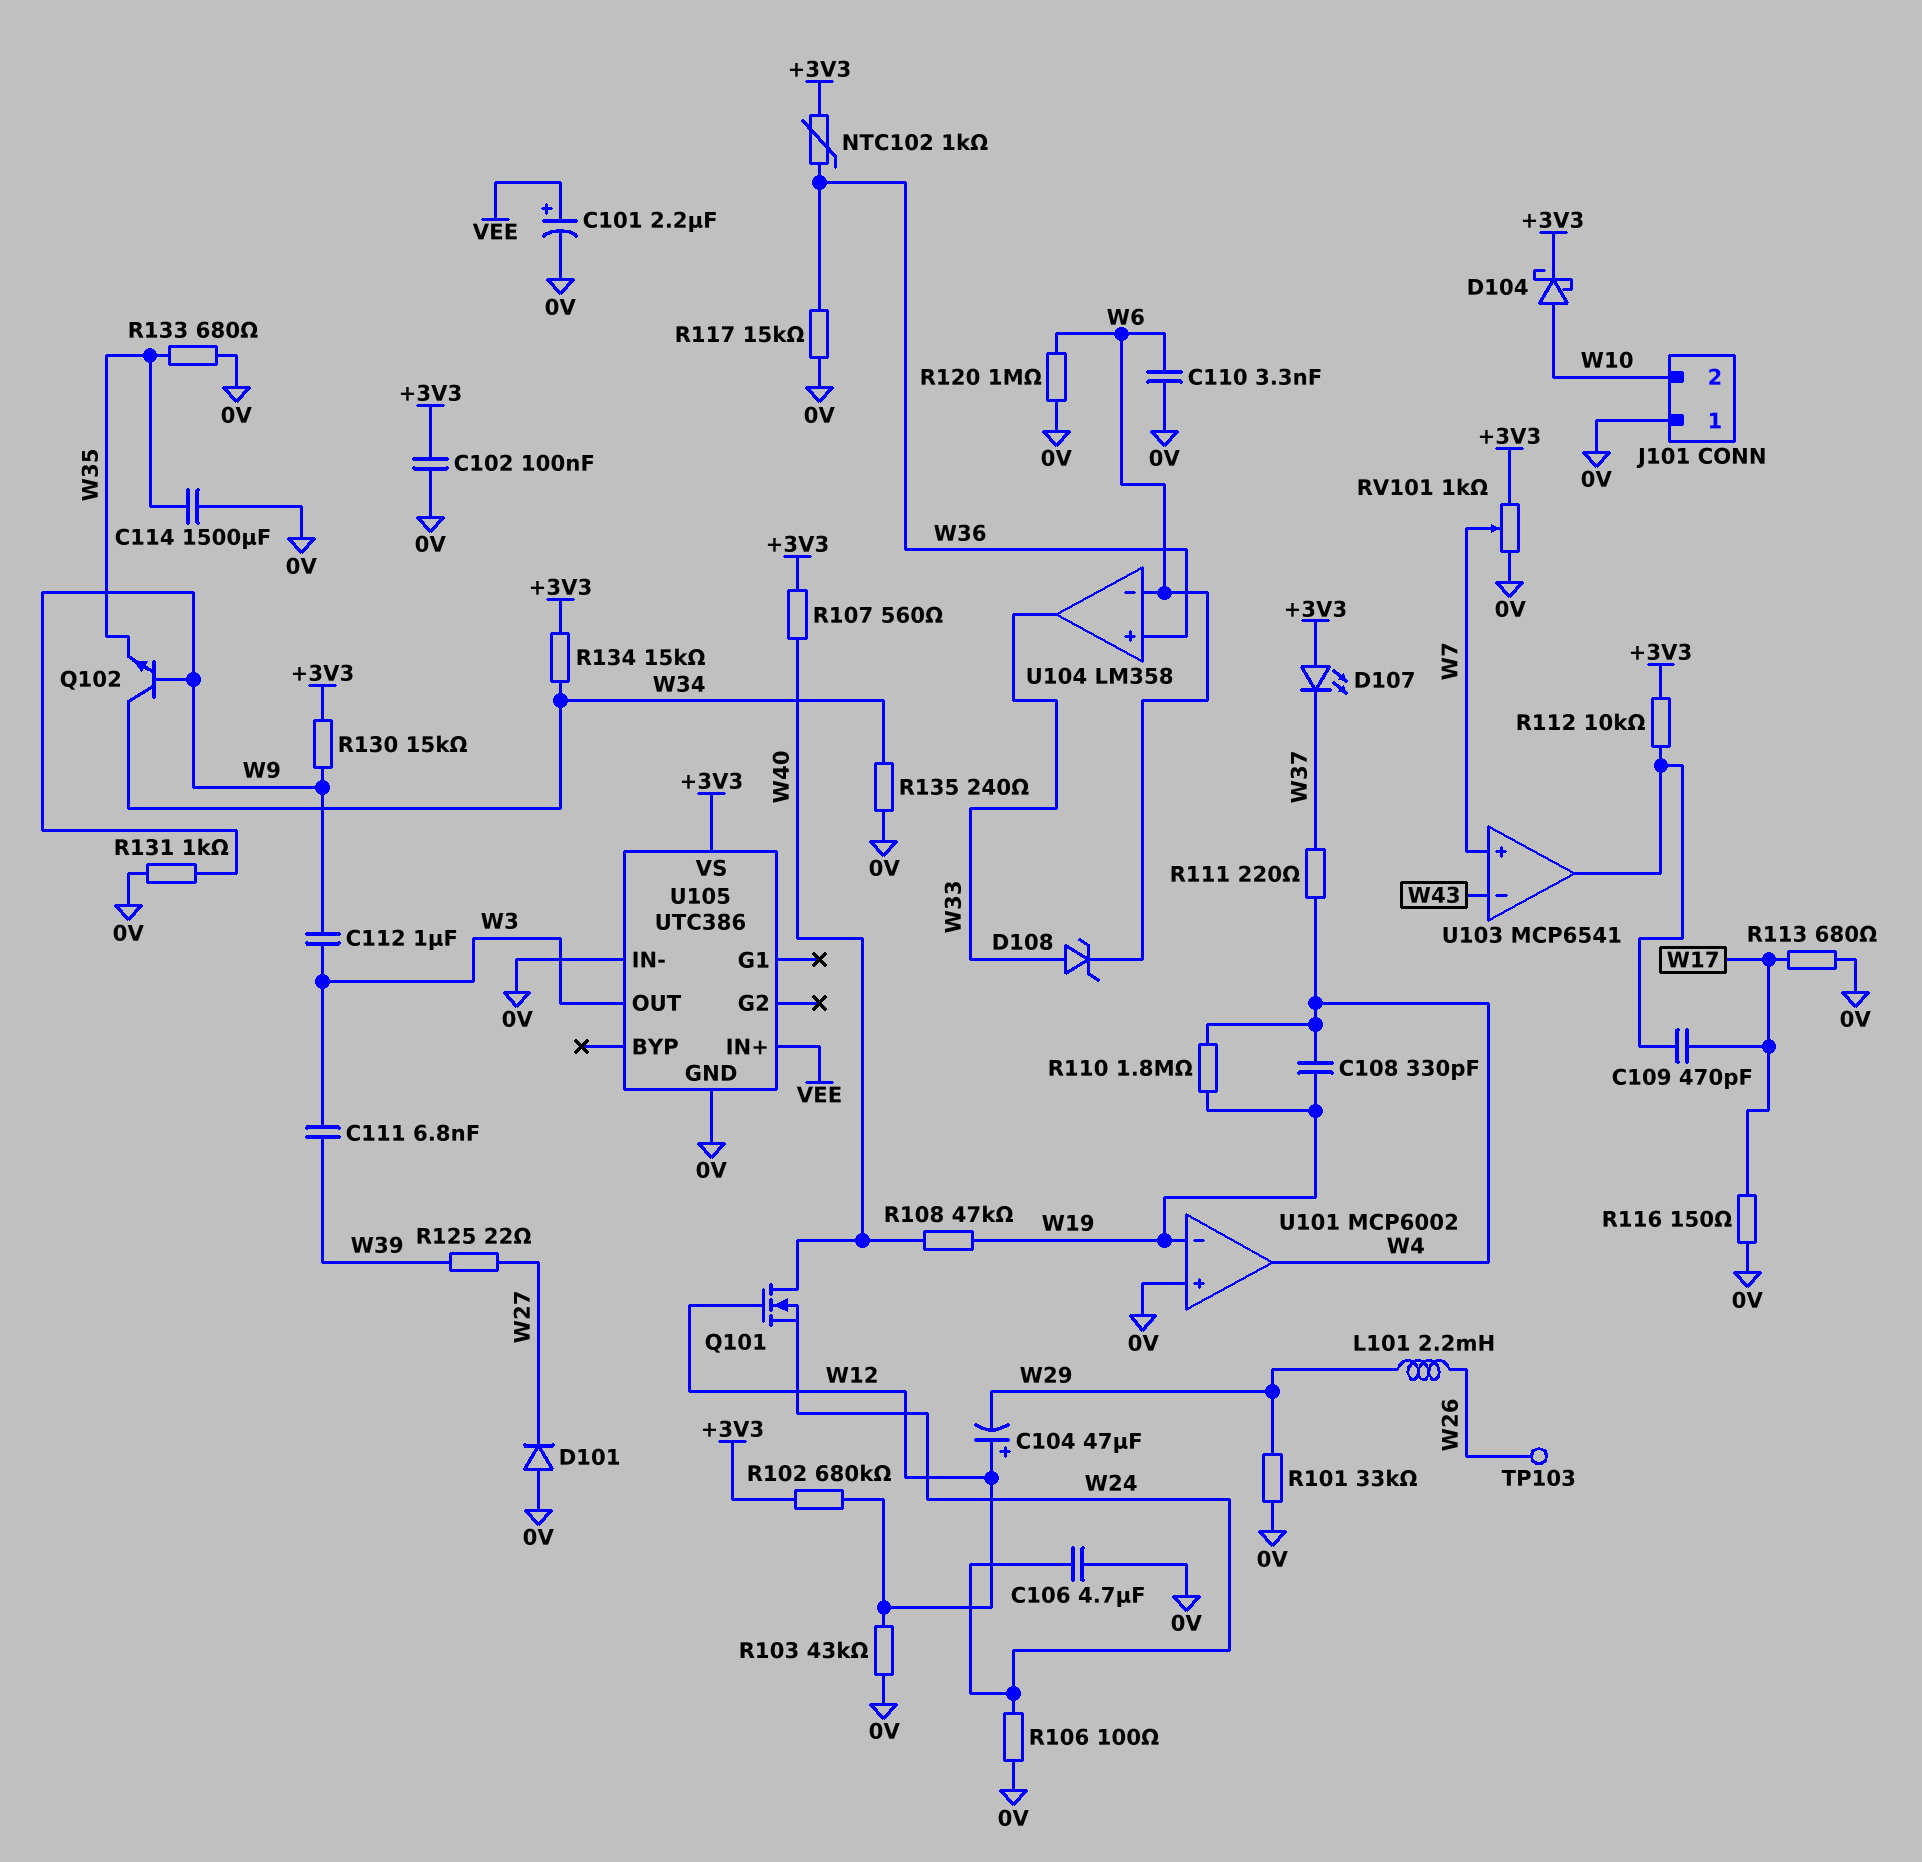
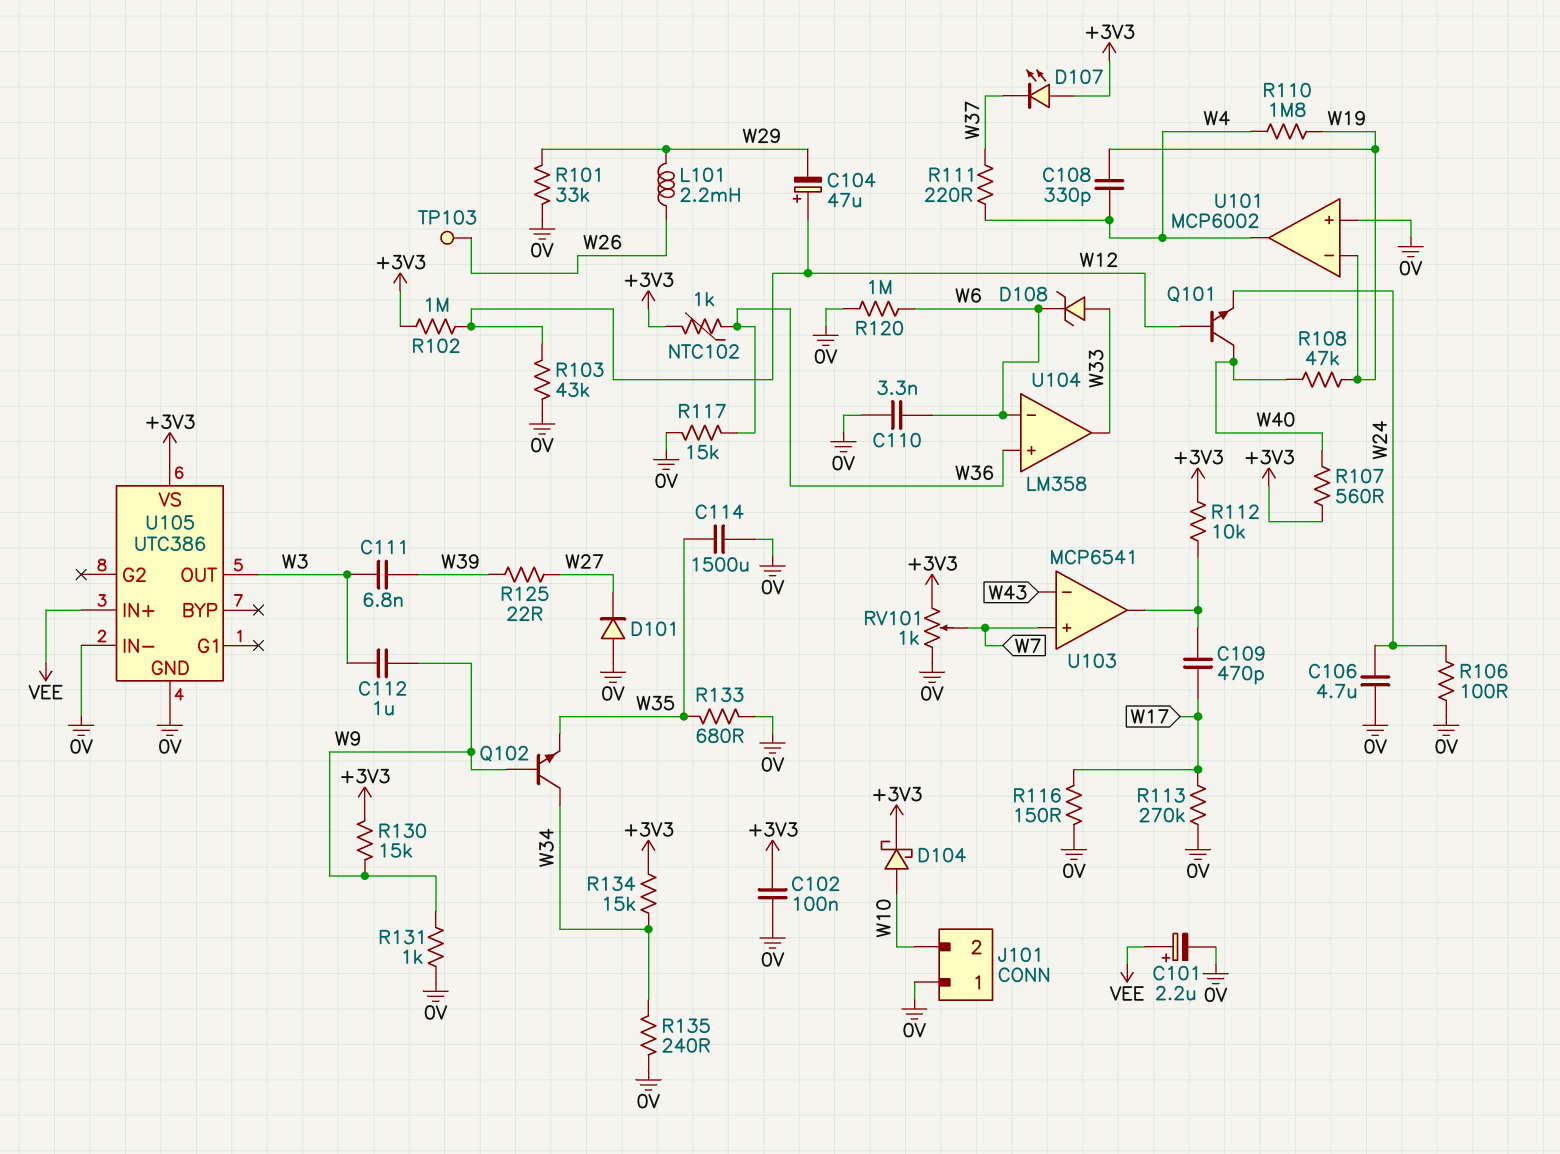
Q101: NMOS (G W12, D W40, S W24) -> NPN (B W12, C W40, E W24)
R102: 680k (+3V3, W12) -> 1M (+3V3, W12)
R113: 680 (0V, W17) -> 270k (0V, W17)

